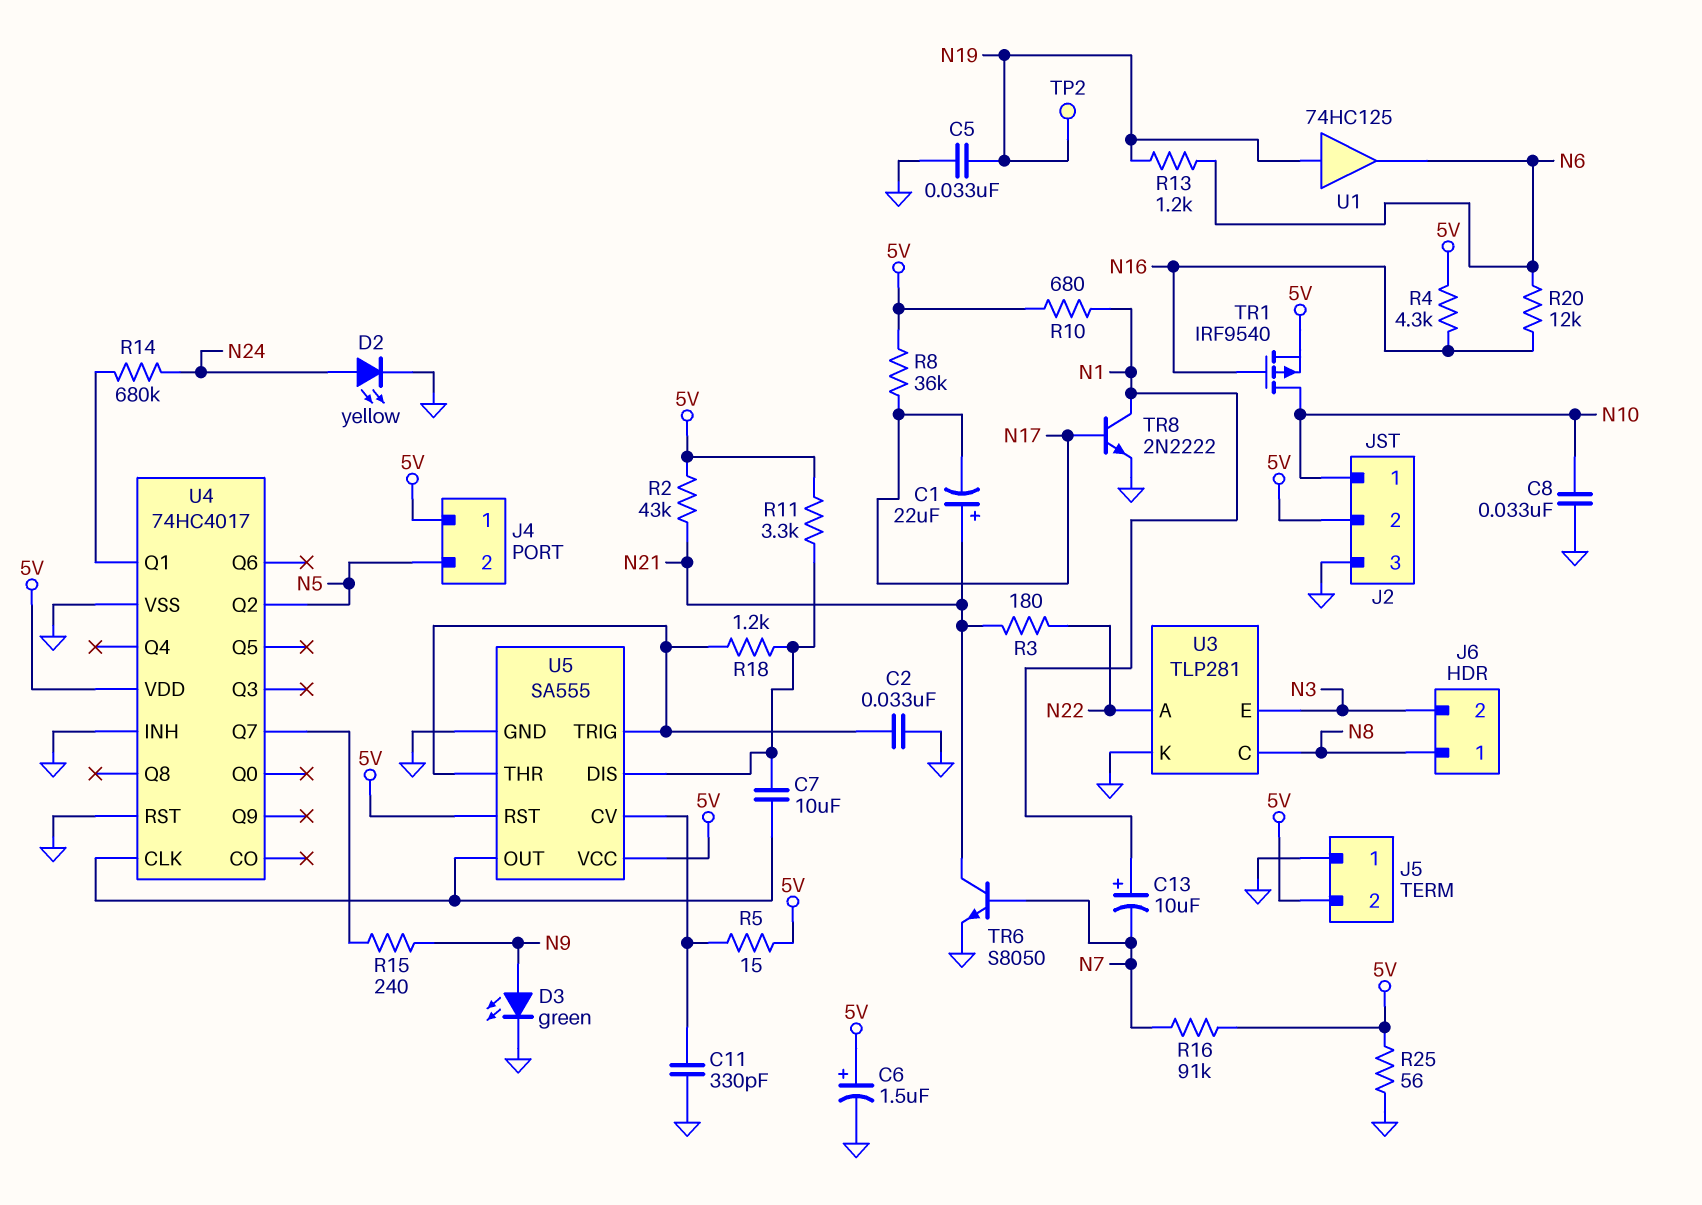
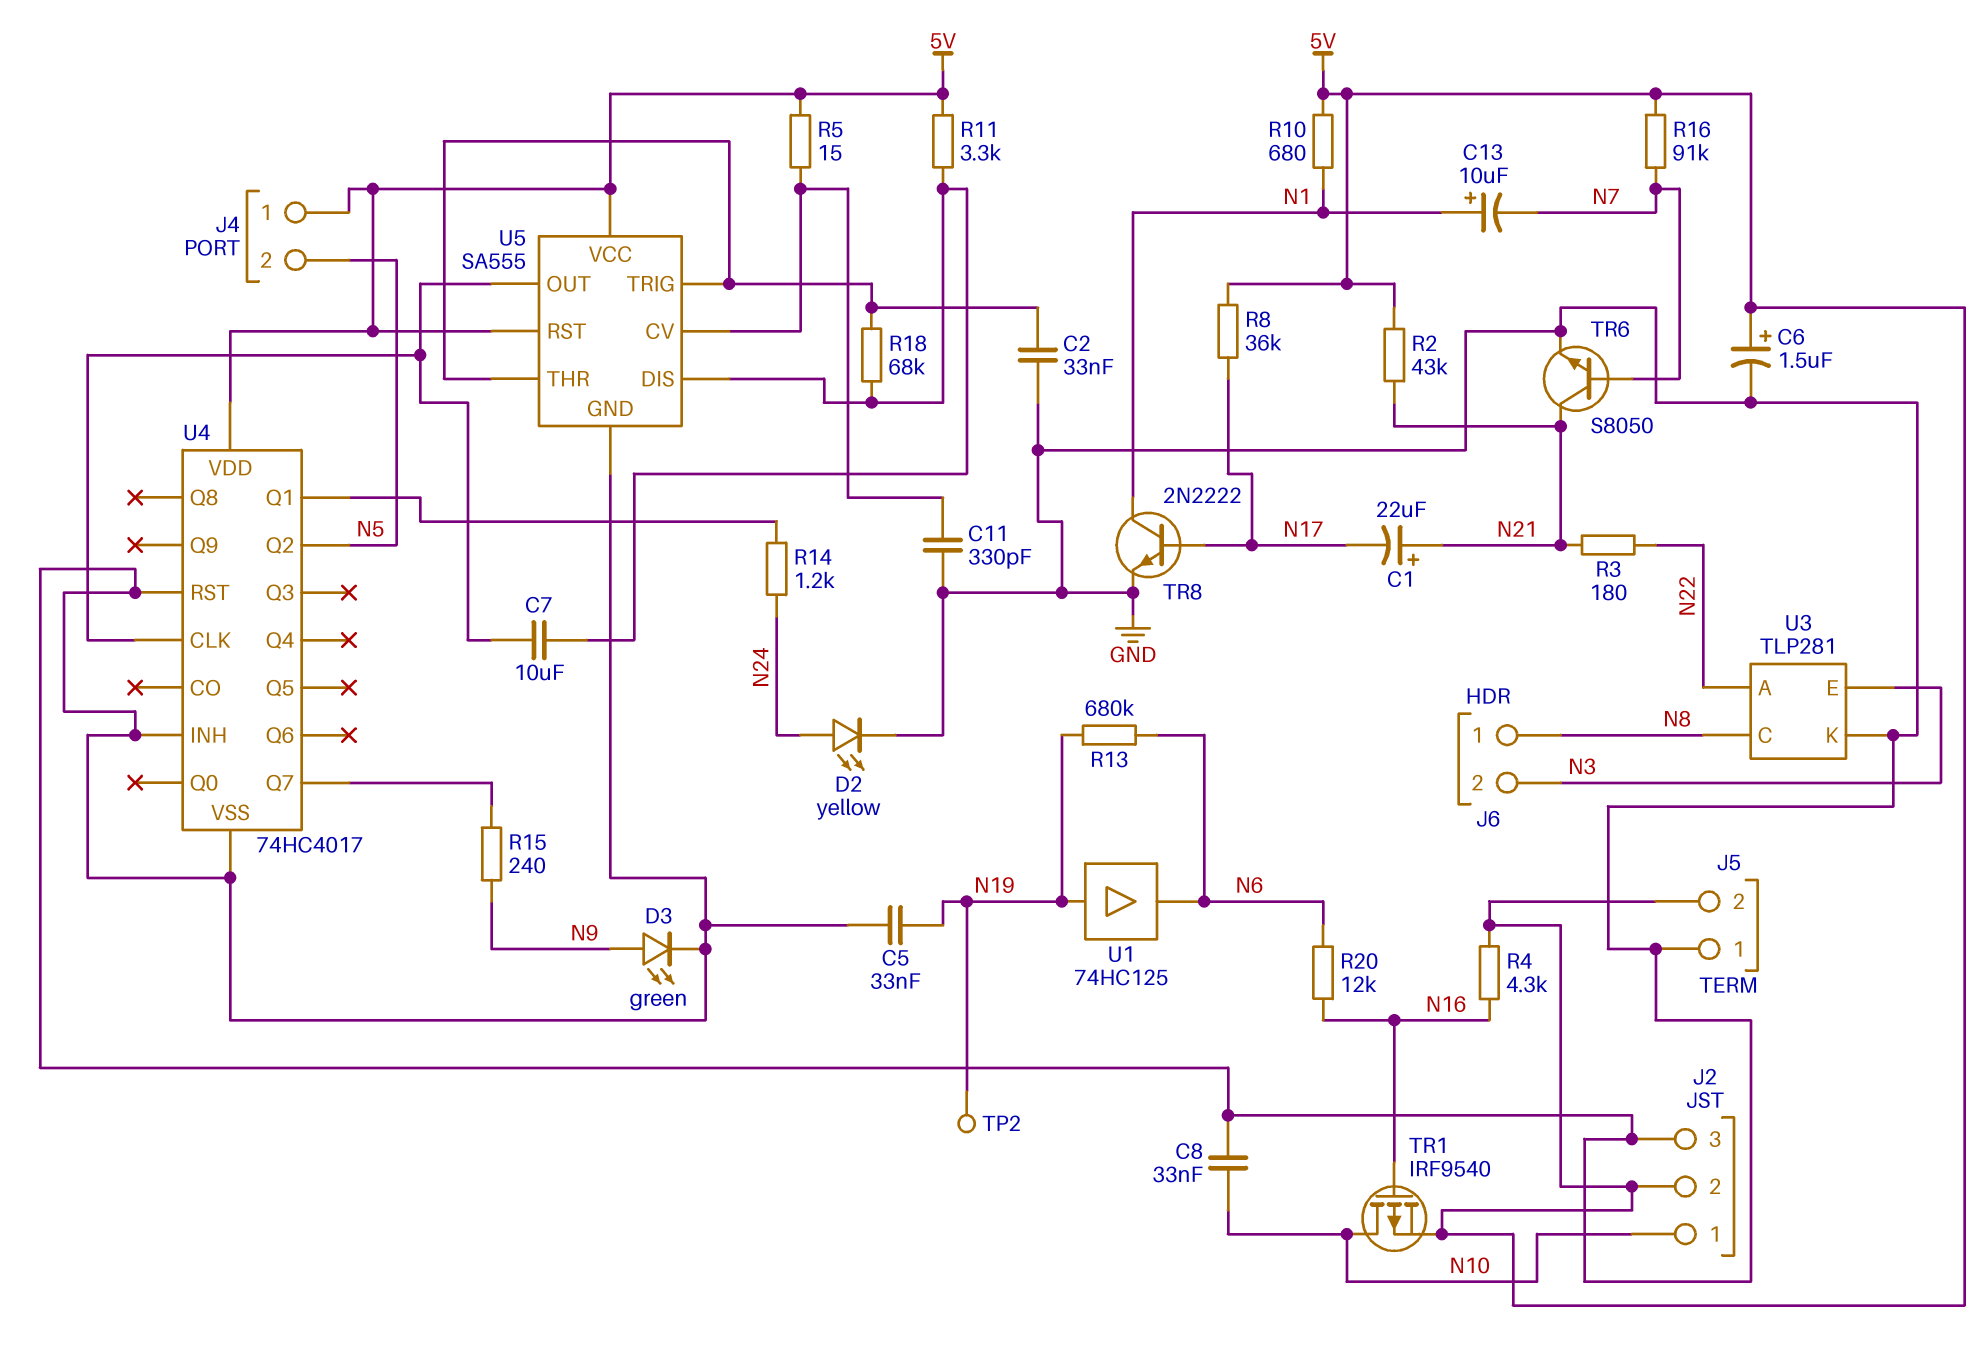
R13: 1.2k (N6, N19) -> 680k (N6, N19)
R14: 680k (N24, U4/Q1) -> 1.2k (N24, U4/Q1)
R18: 1.2k (U5/DIS, U5/THR) -> 68k (U5/DIS, U5/THR)
R25: 56 (5V, GND) -> none

